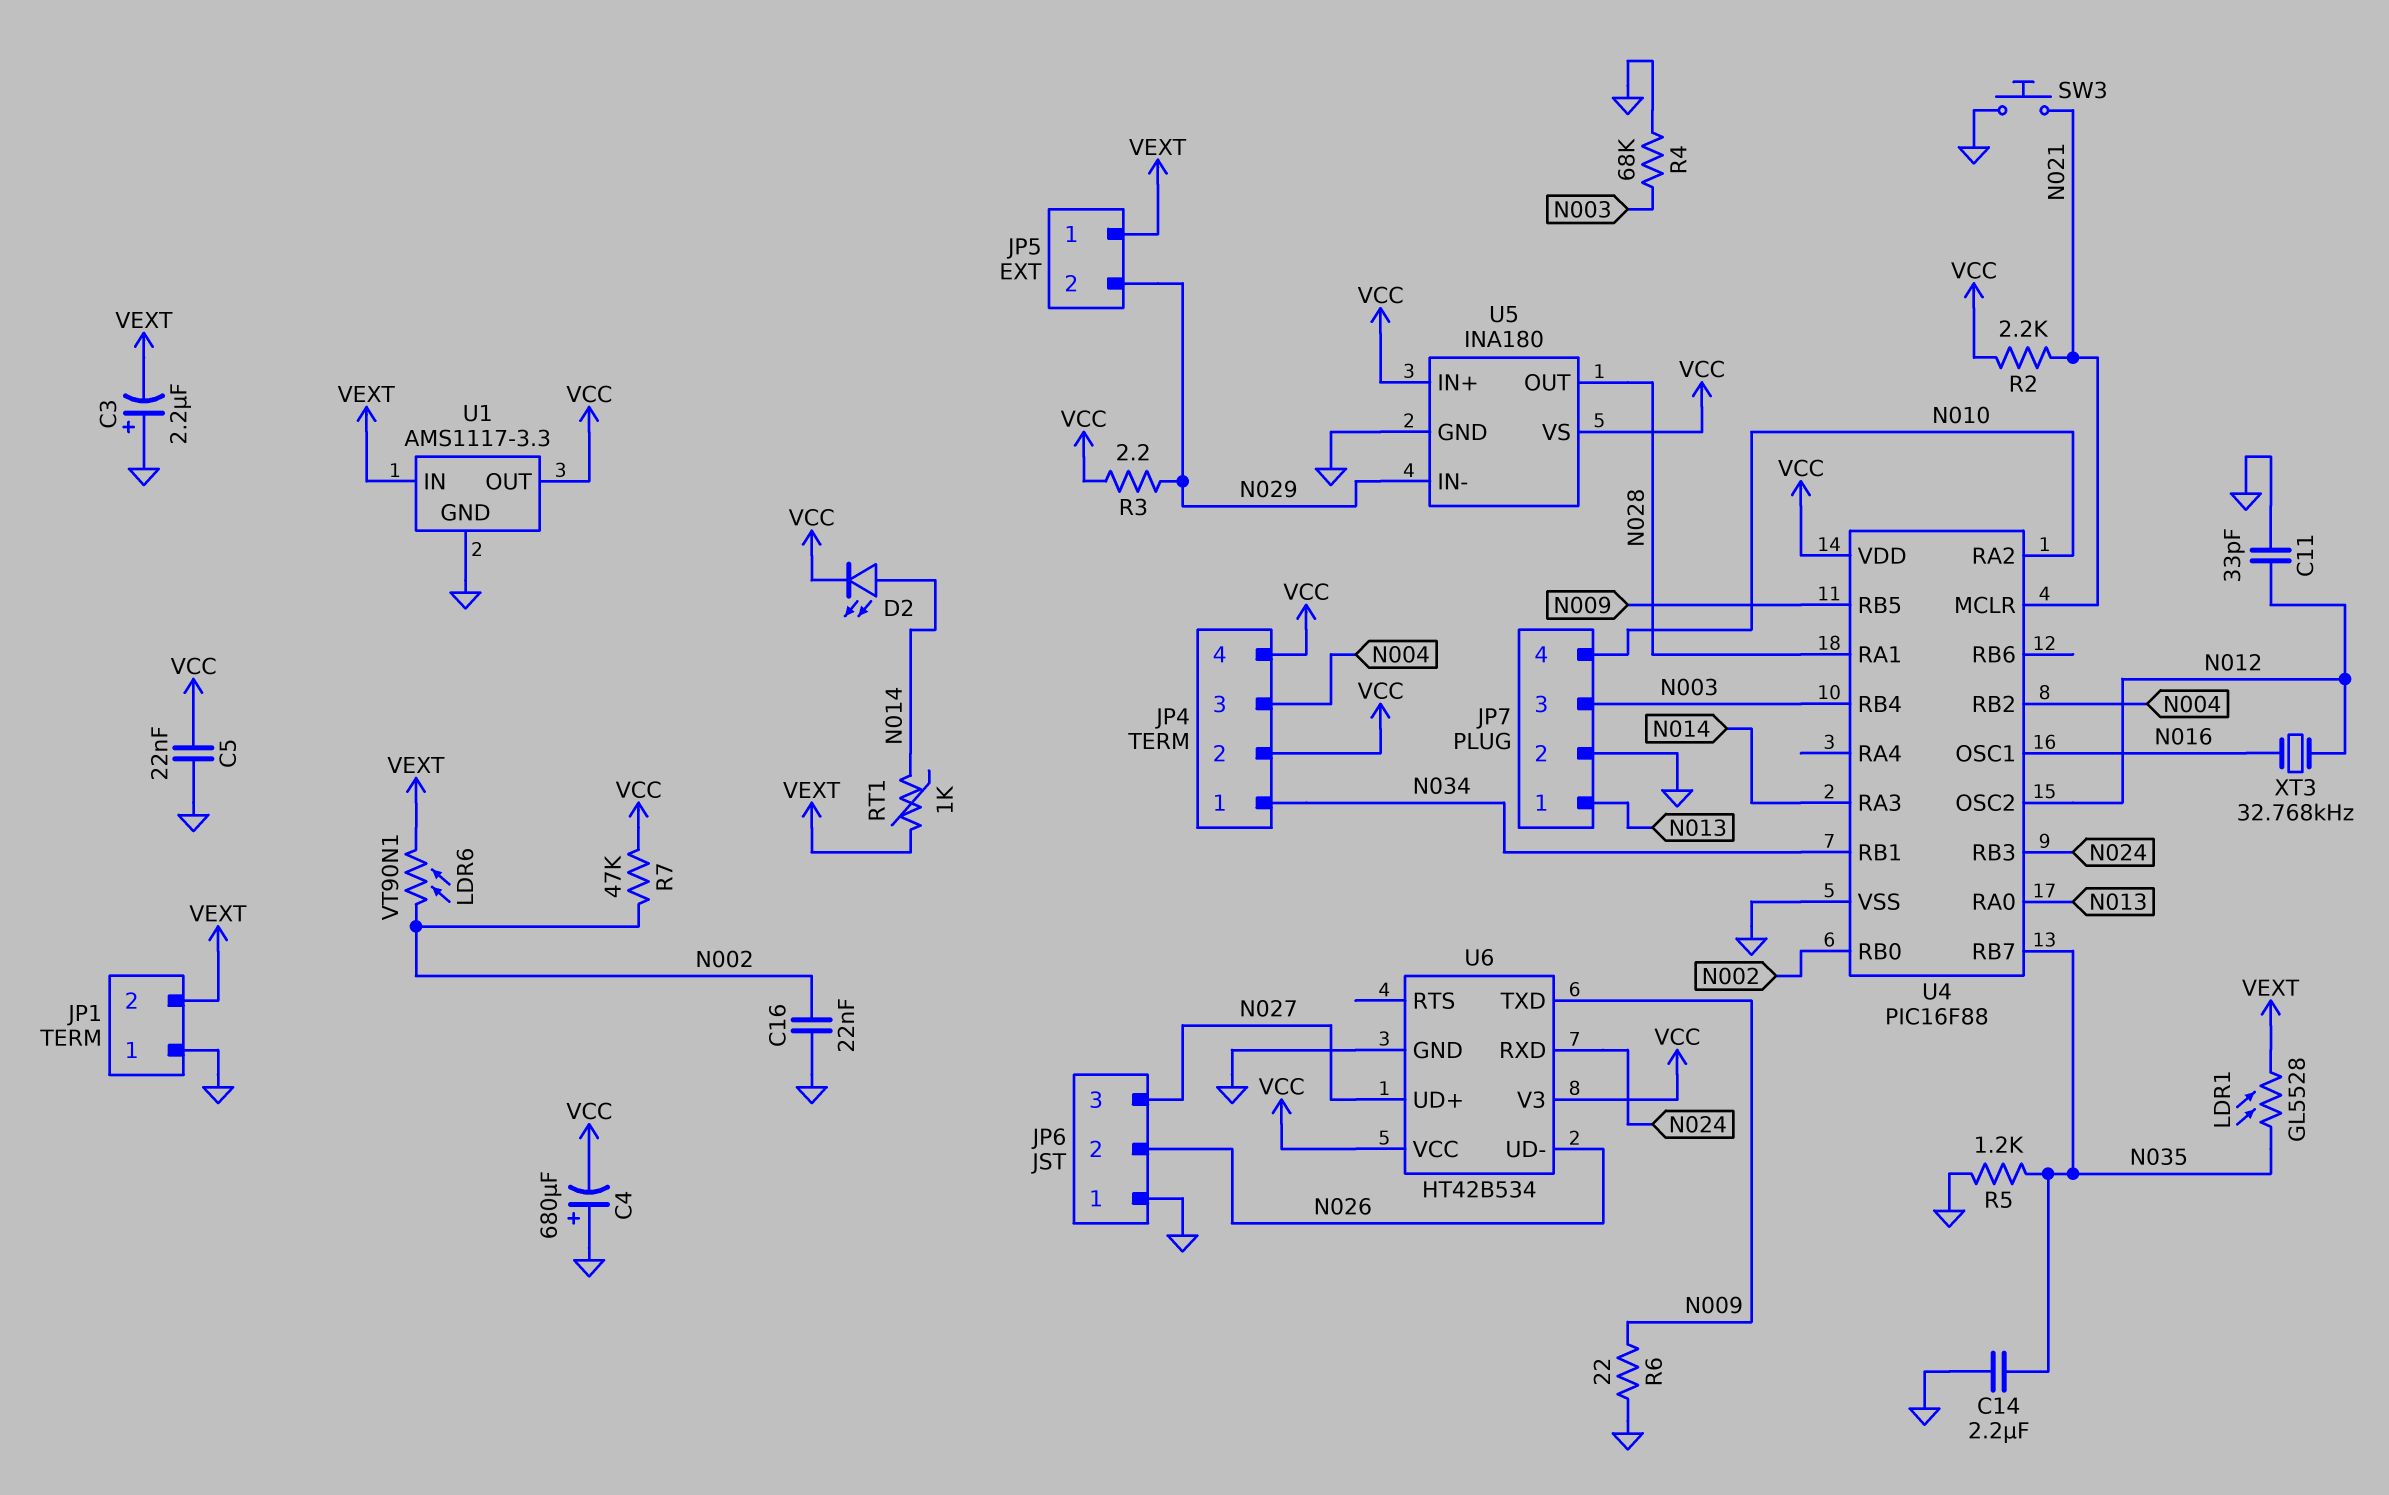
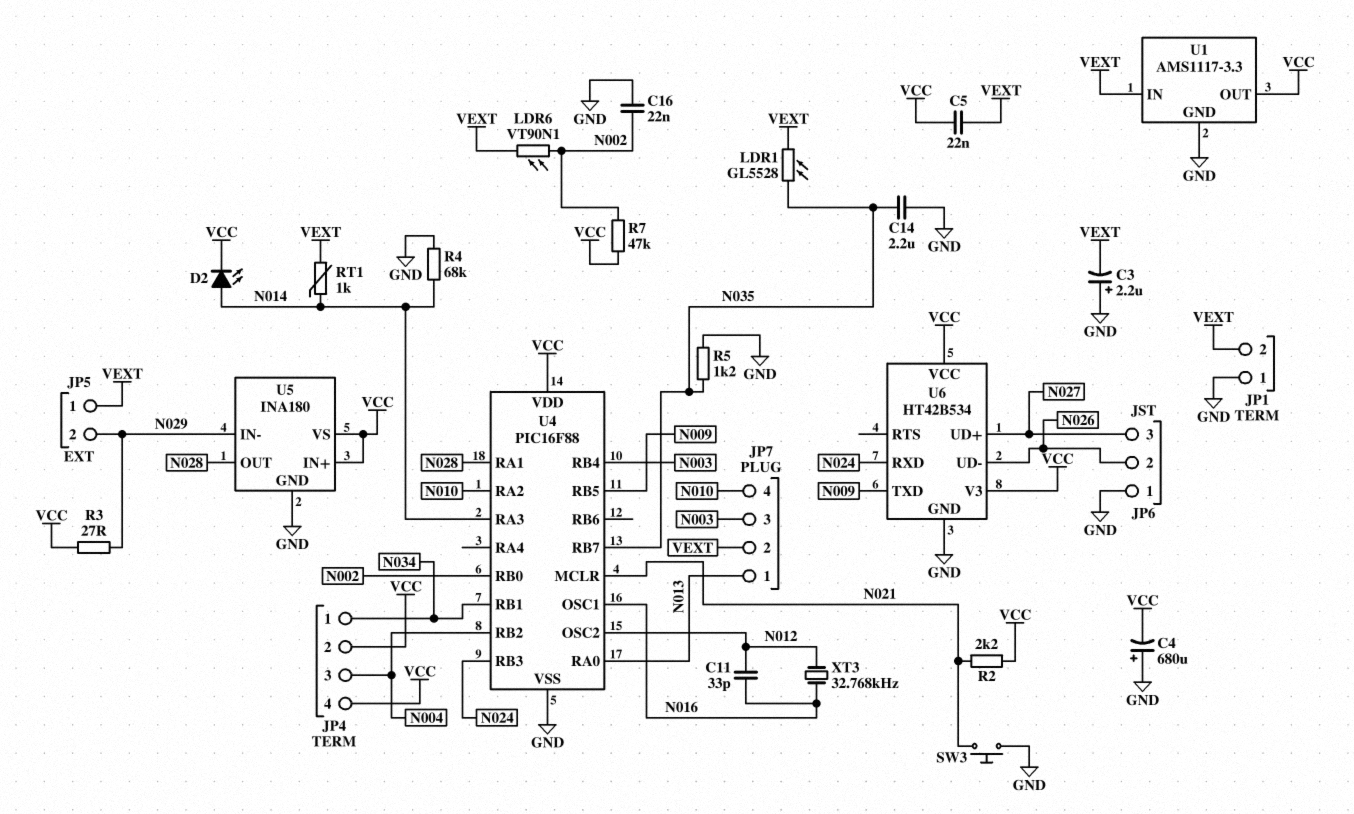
C5: 22nF (GND, VCC) -> 22nF (VCC, VEXT)
C11: 33pF (GND, N012) -> 33pF (N012, N016)
JP7 pin 2: GND -> VEXT
R3: 2.2 (N029, VCC) -> 27 (N029, VCC)
R4: 68k (GND, N003) -> 68k (GND, N014)
R6: 22 (GND, N009) -> none

